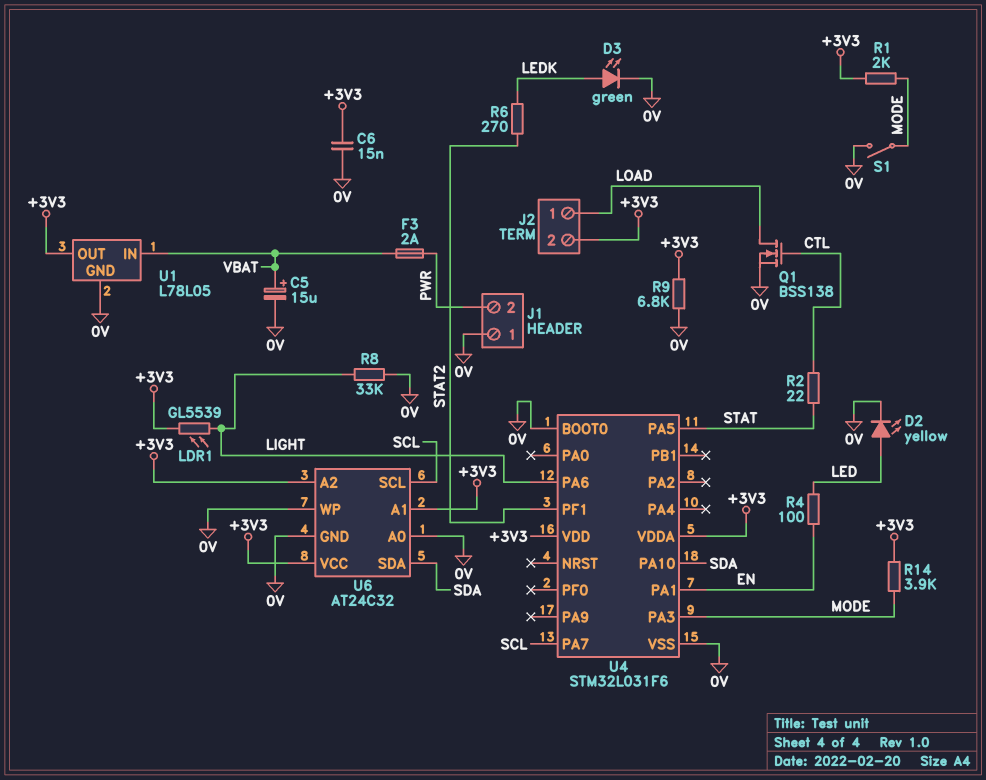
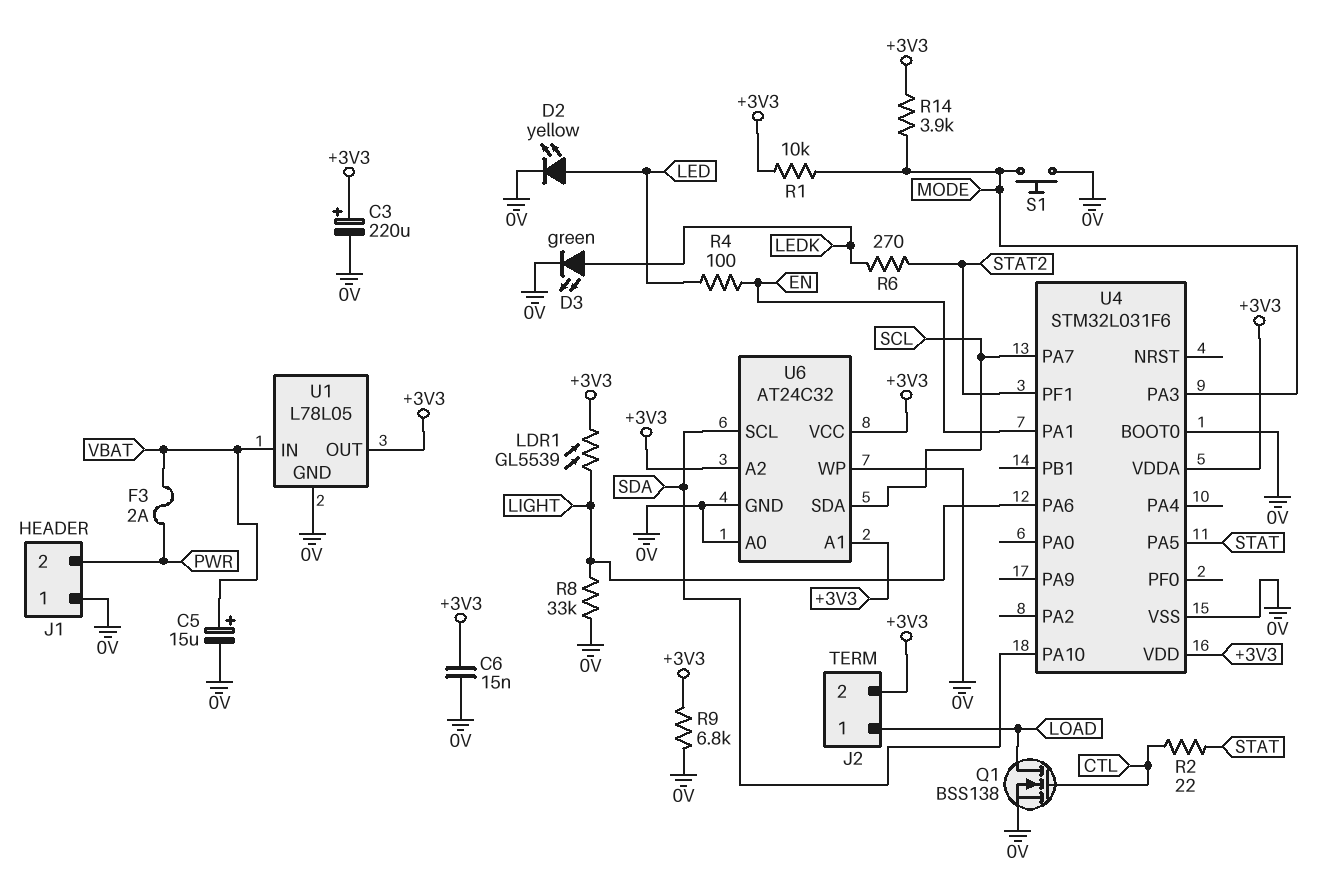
C3: none -> 220uF (plus +3V3, minus 0V)
R1: 2k (+3V3, MODE) -> 10k (+3V3, MODE)
S1: switch (0V, MODE) -> button (0V, MODE)
U6 pin SCL: SCL -> SDA
U6 pin SDA: SDA -> SCL

